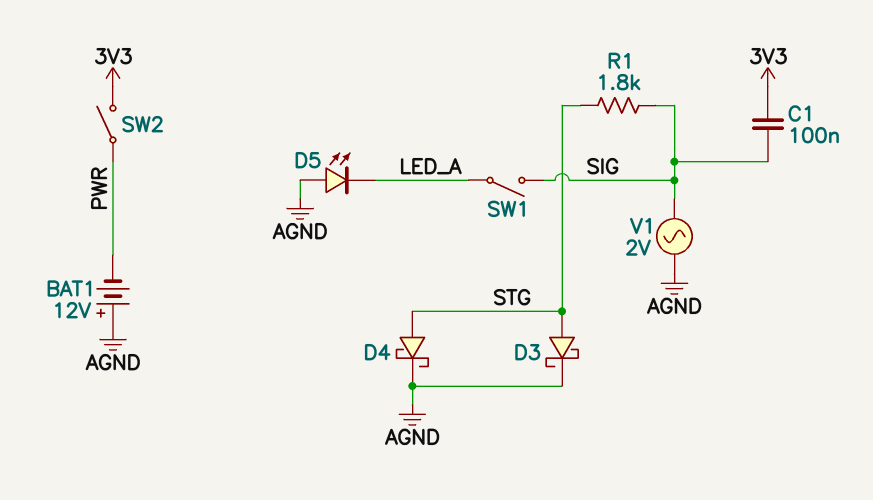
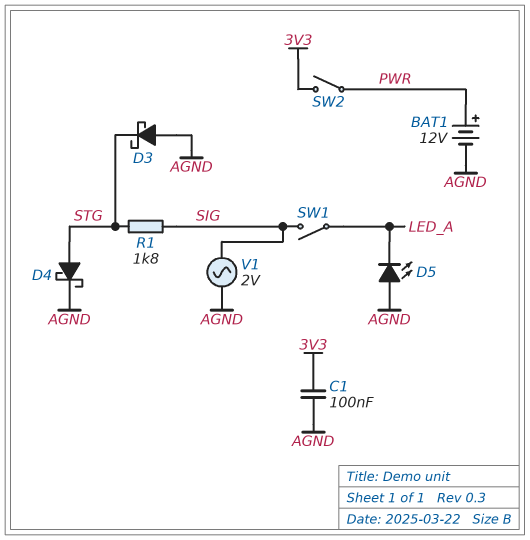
BAT1: 12V (plus AGND, minus PWR) -> 12V (plus PWR, minus AGND)
C1: 100nF (3V3, SIG) -> 100nF (3V3, AGND)
D3: schottky (A STG, K AGND) -> schottky (A AGND, K STG)

